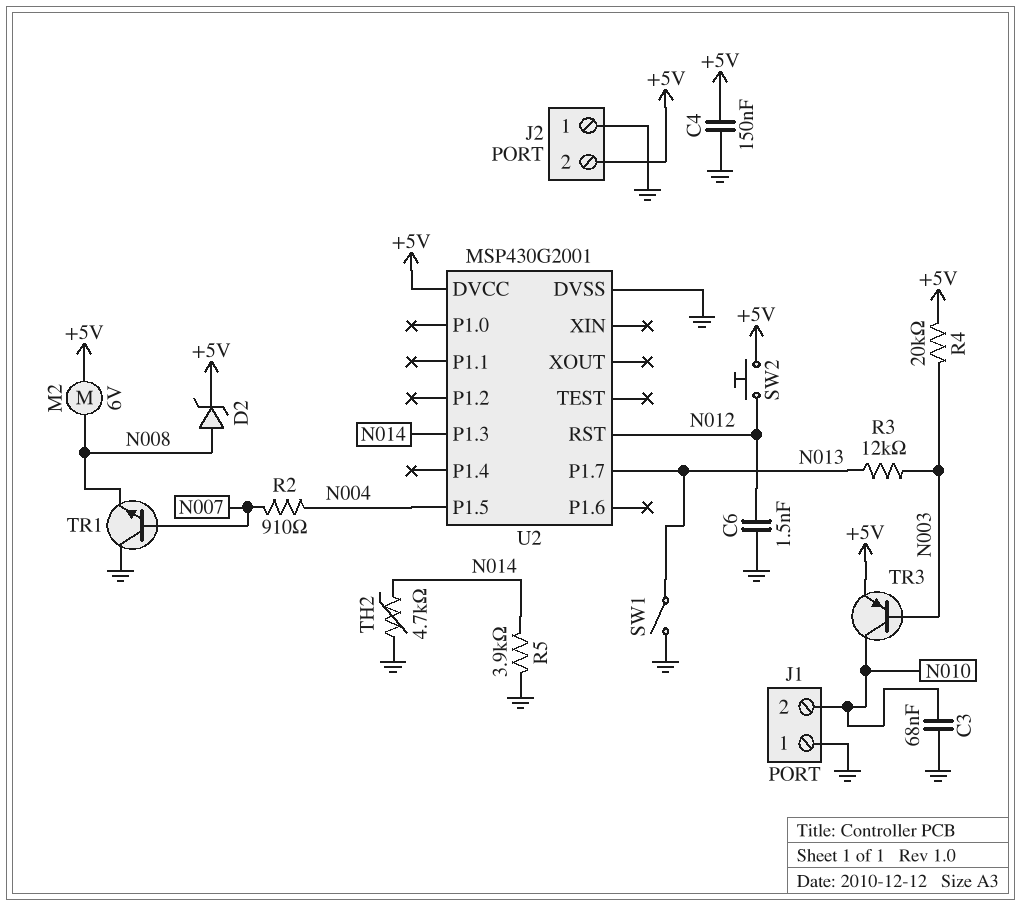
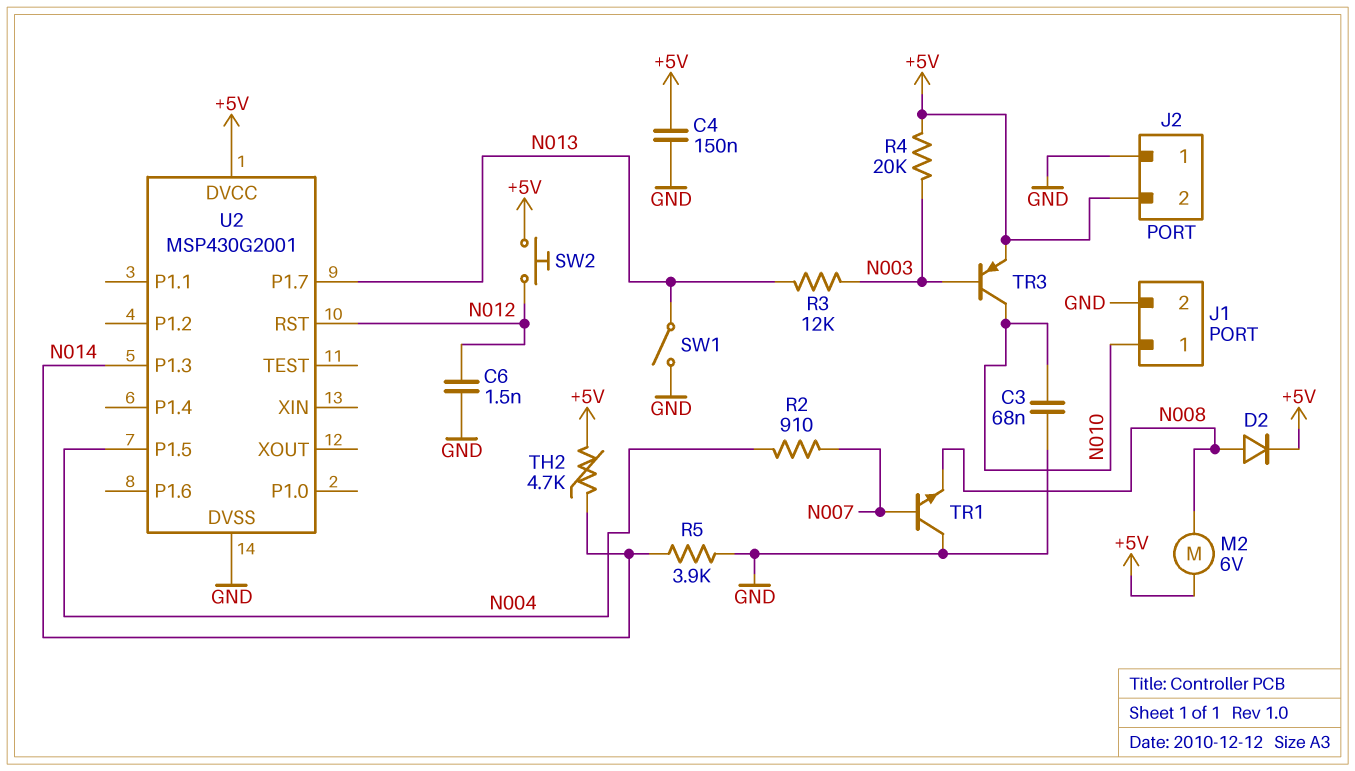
D2: zener (A N008, K +5V) -> diode (A N008, K +5V)
J1 pin 1: GND -> N010
J1 pin 2: N010 -> GND
TH2: 4.7k (GND, N014) -> 4.7k (+5V, N014)

